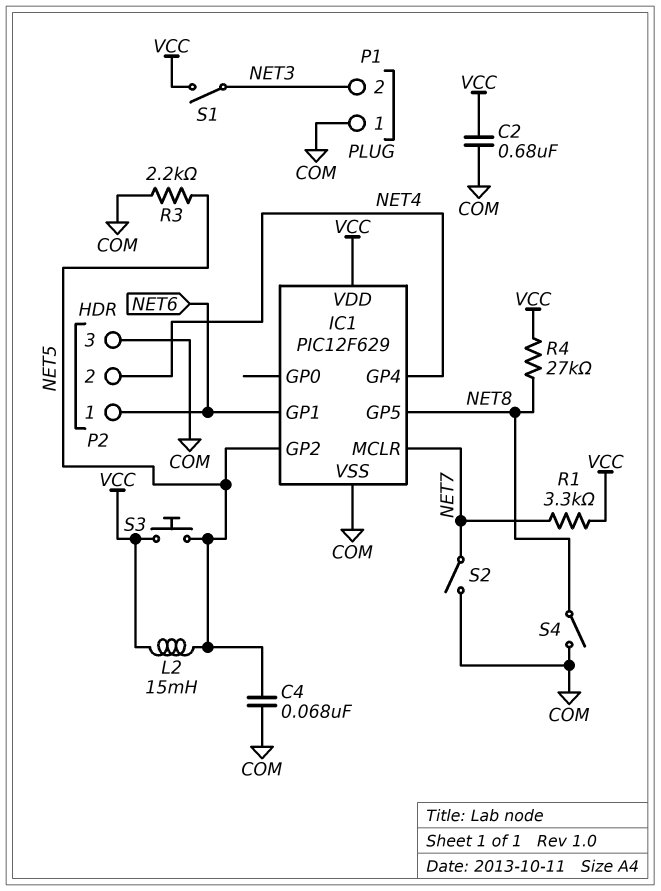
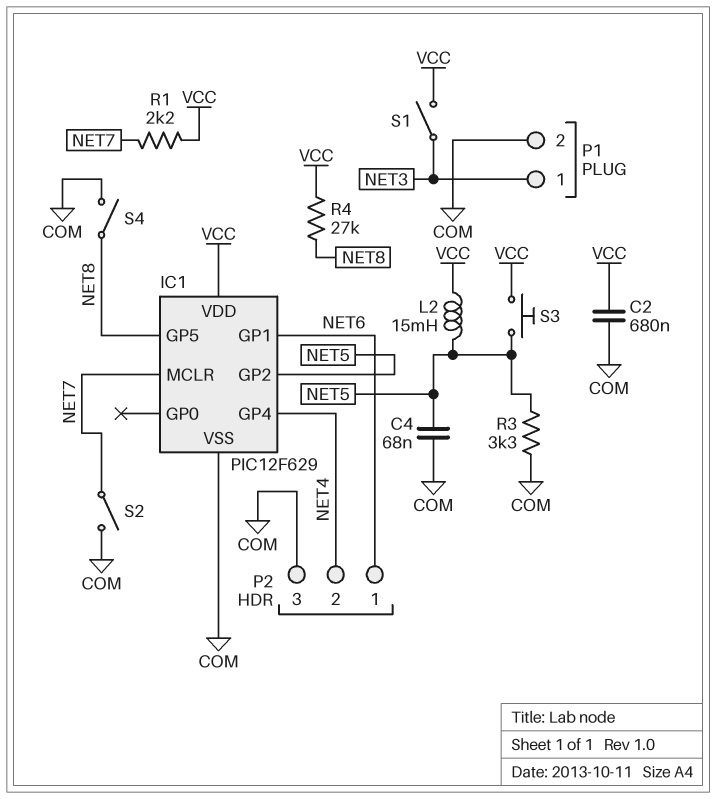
P1 pin 1: COM -> NET3
P1 pin 2: NET3 -> COM
R1: 3.3k (NET7, VCC) -> 2.2k (NET7, VCC)
R3: 2.2k (COM, NET5) -> 3.3k (COM, NET5)

